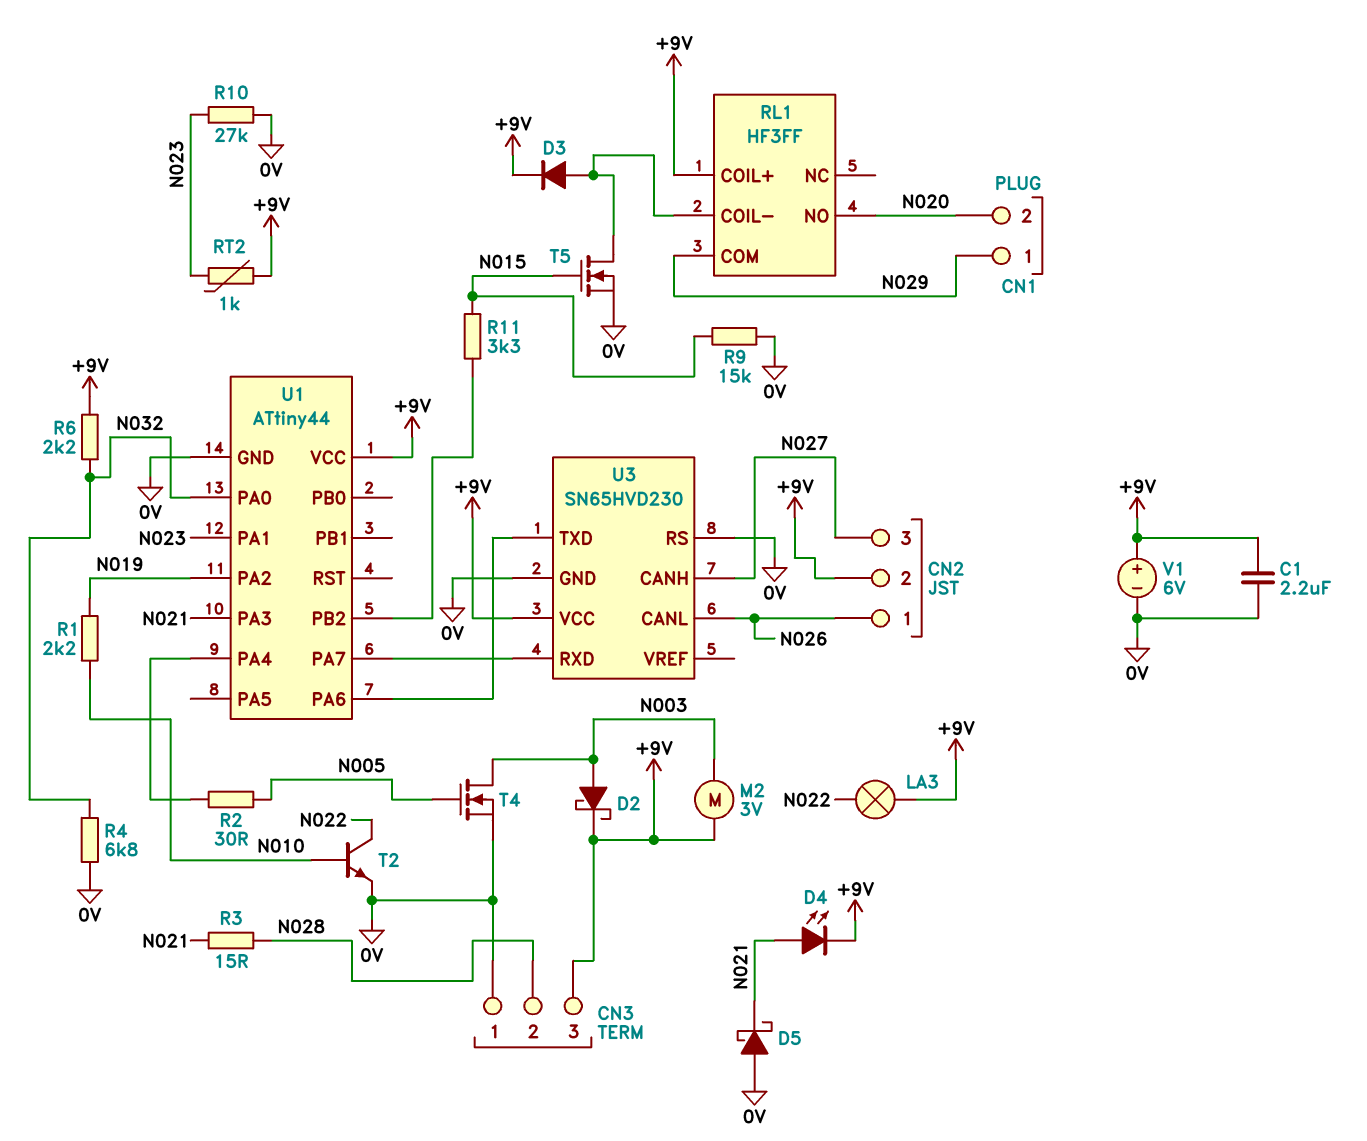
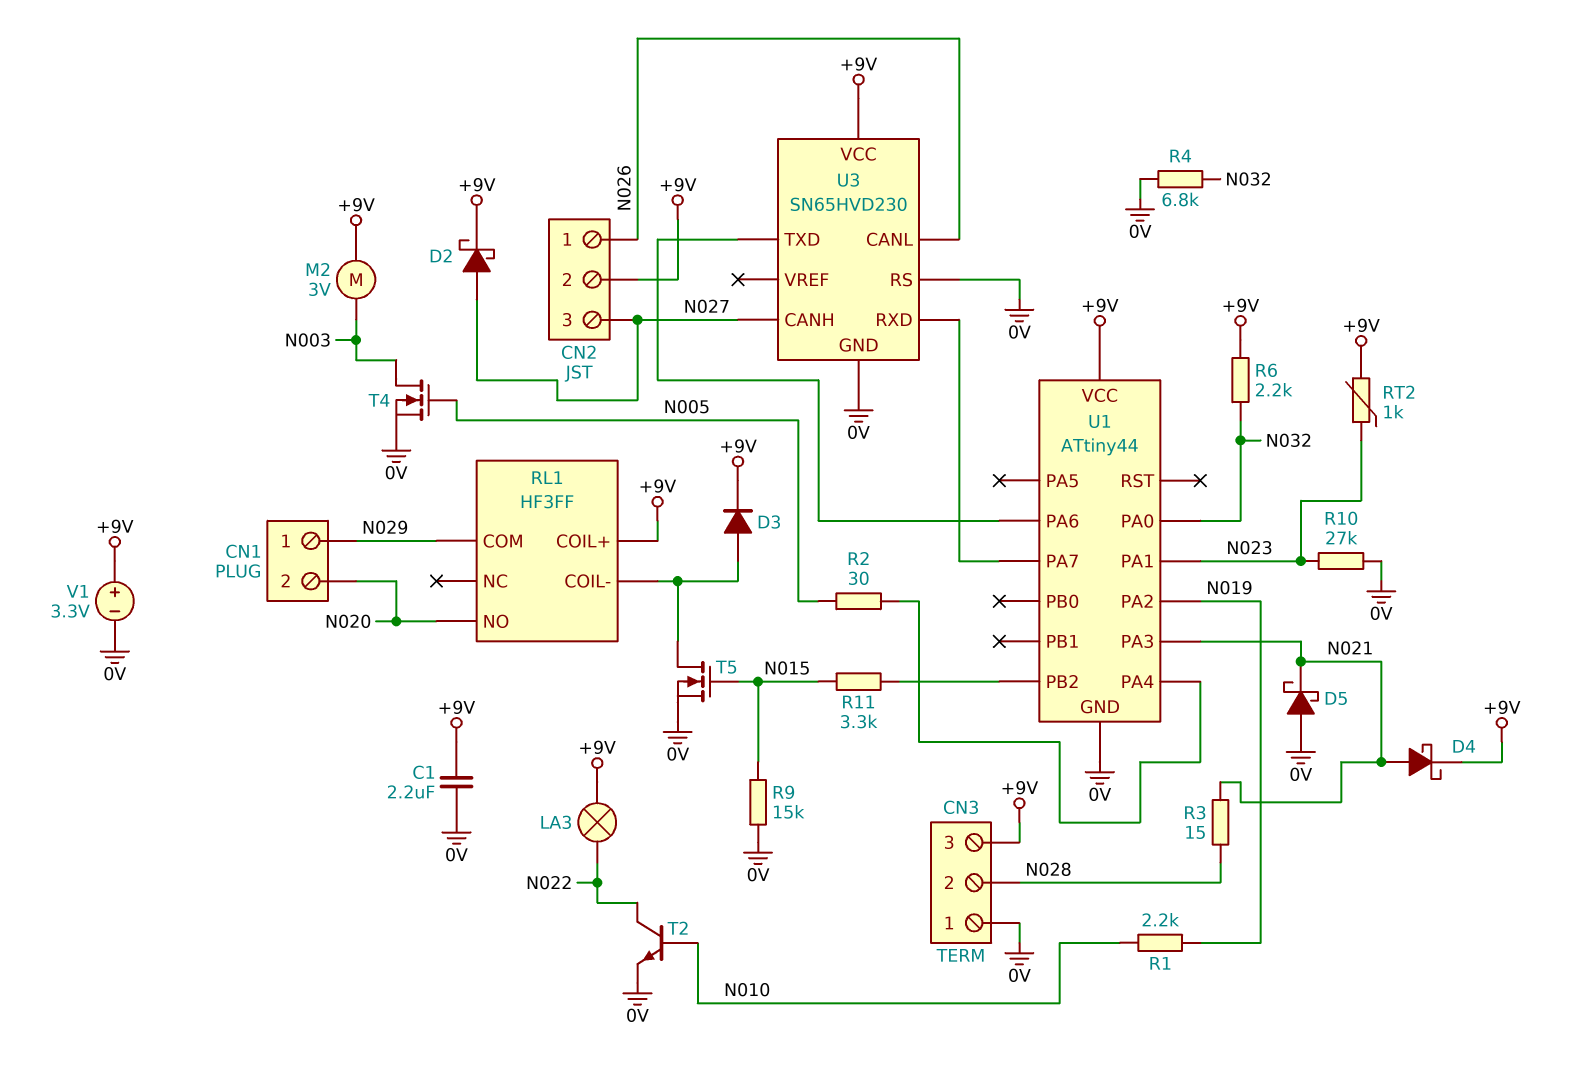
D2: schottky (A N003, K +9V) -> schottky (A N027, K +9V)
D4: LED (A N021, K +9V) -> schottky (A N021, K +9V)
V1: 6V (plus +9V, minus 0V) -> 3.3V (plus +9V, minus 0V)

